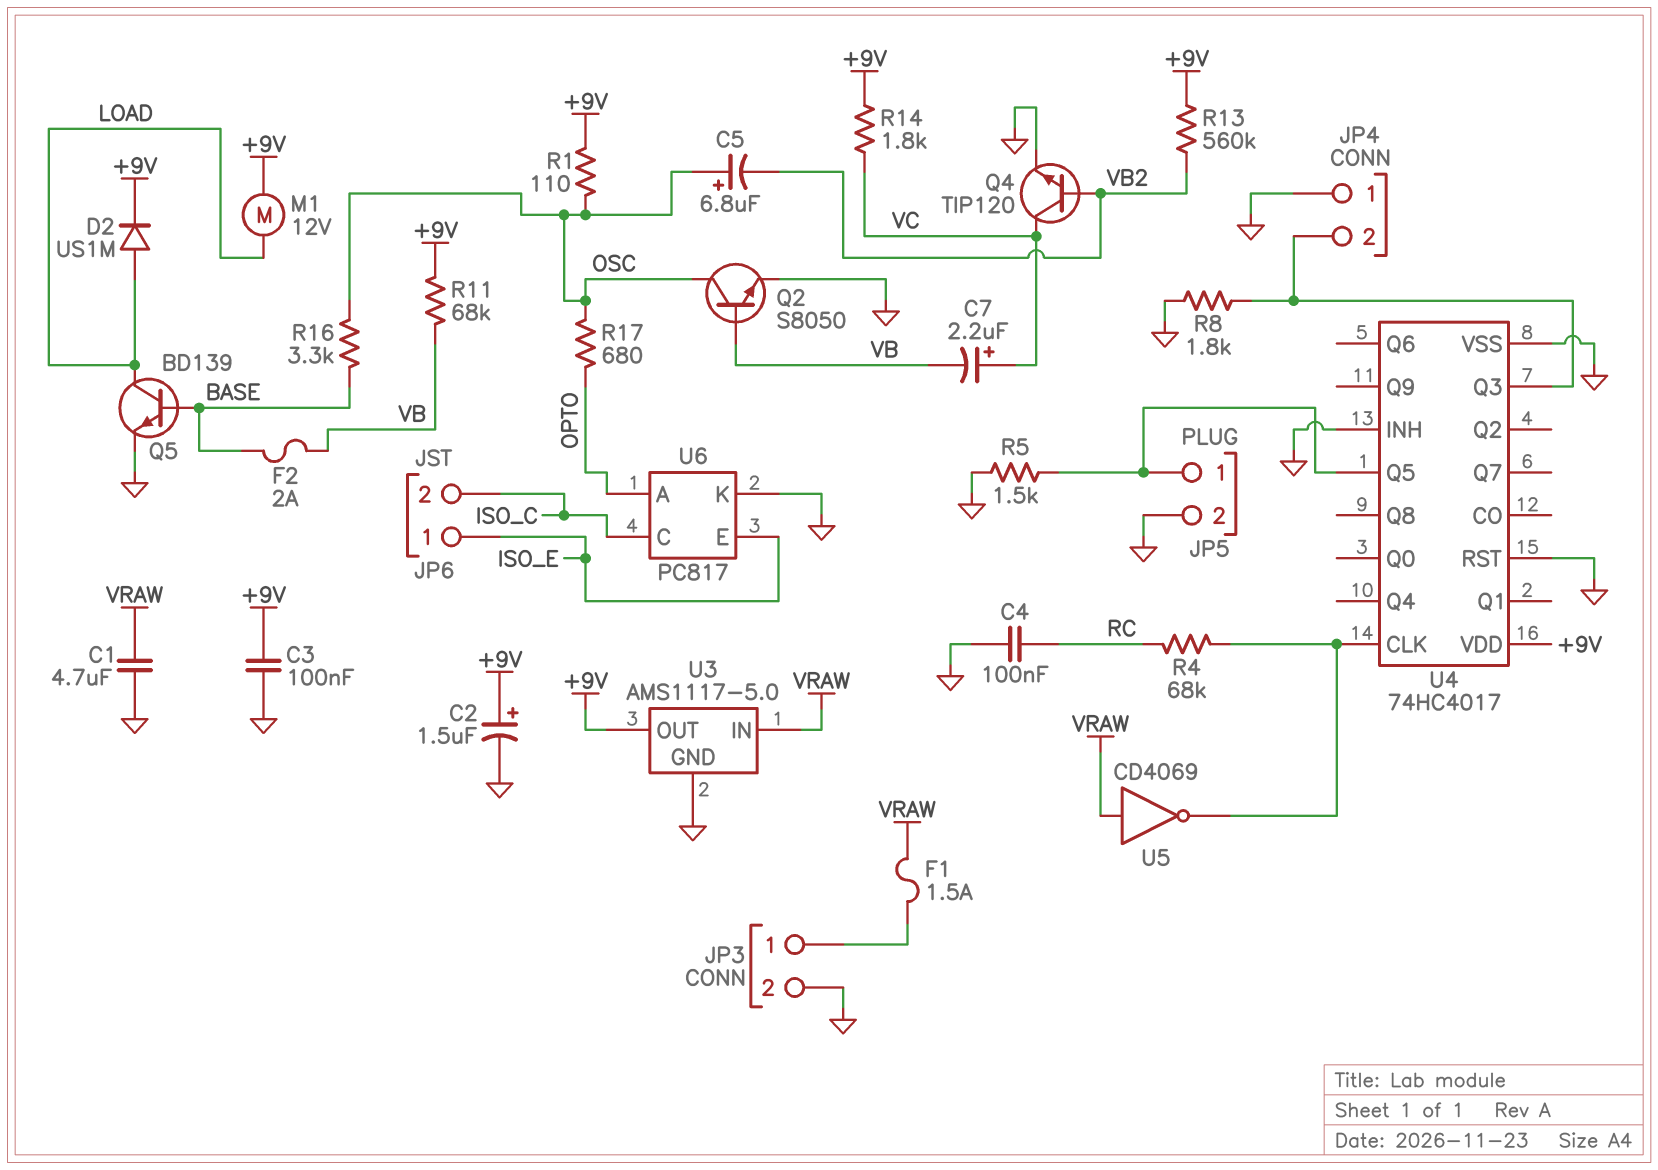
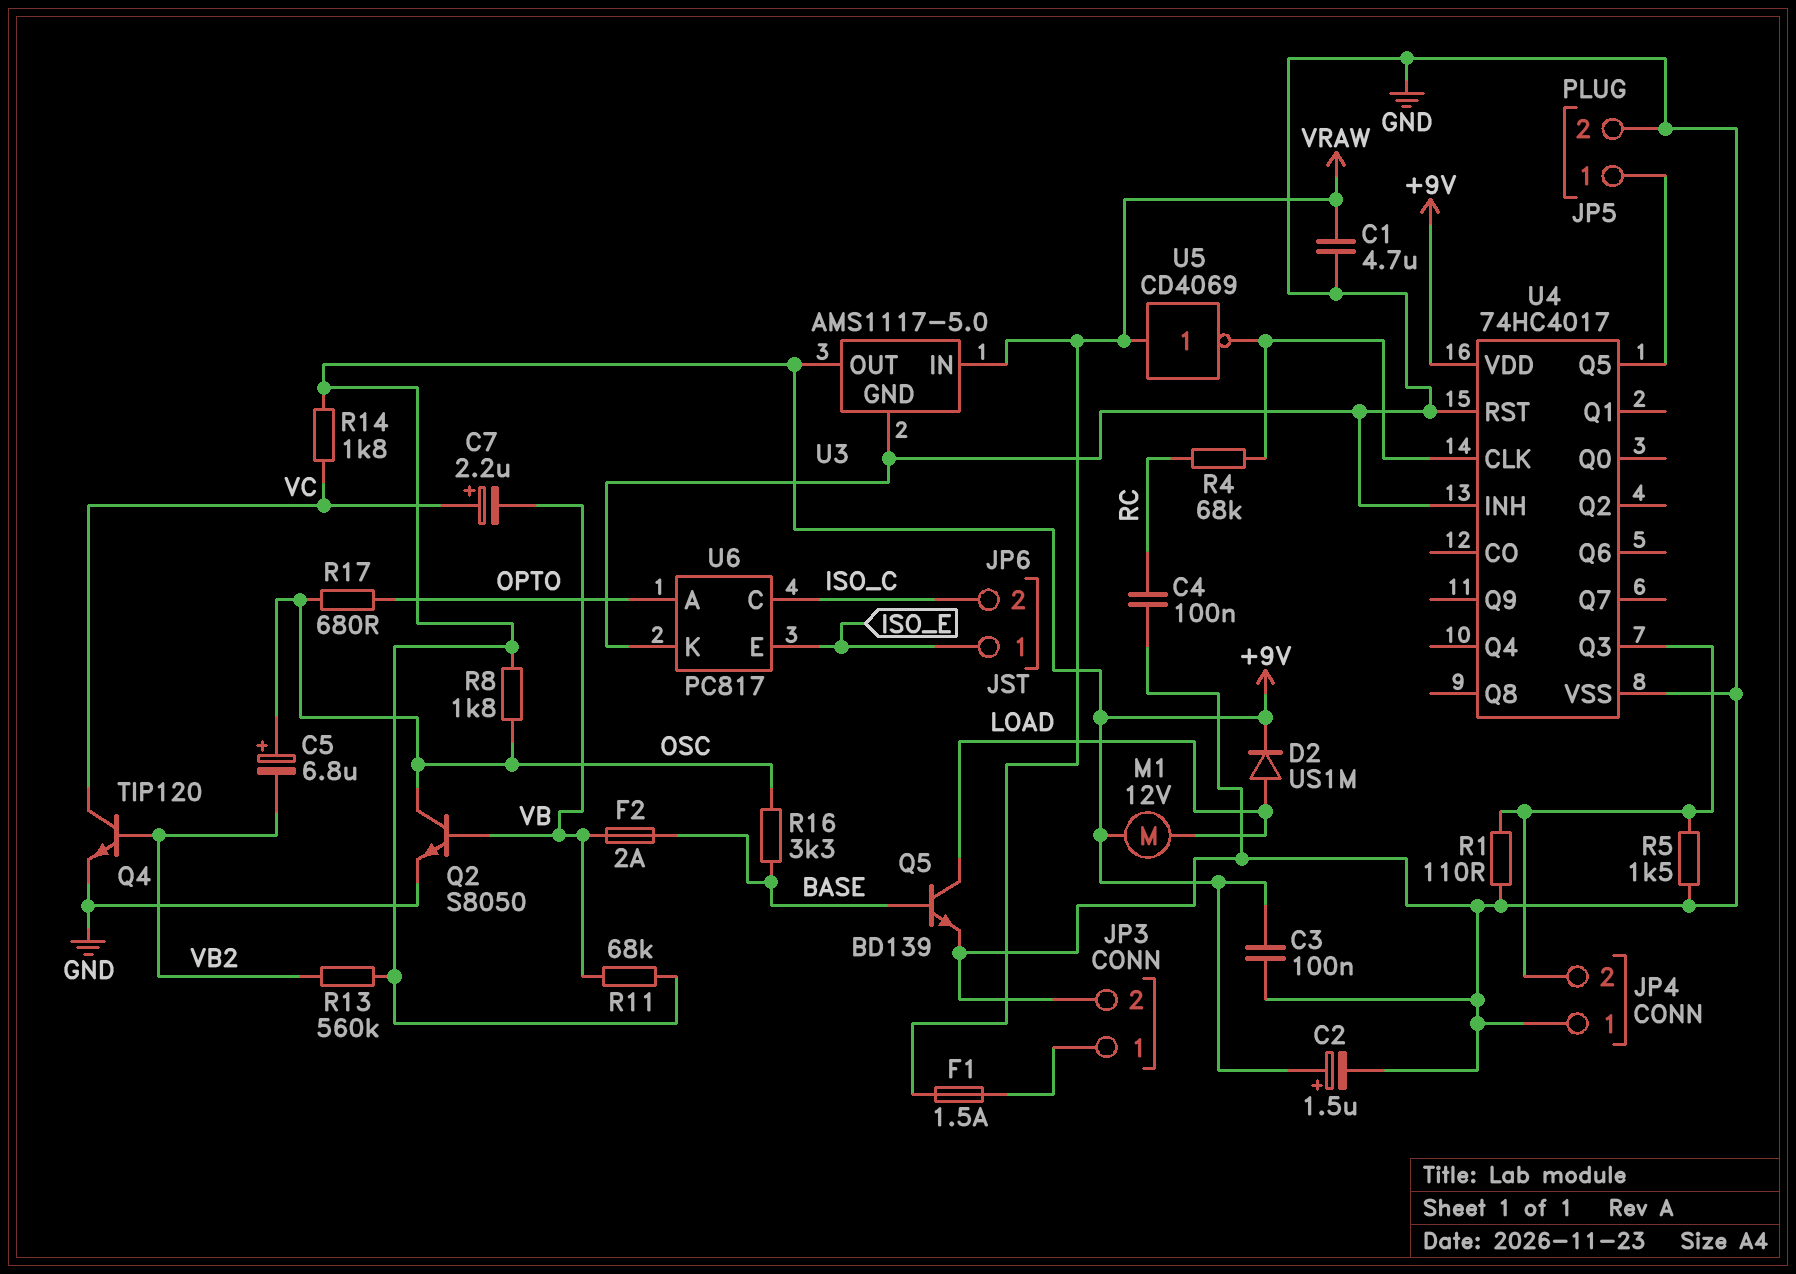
R1: 110 (+9V, OSC) -> 110 (GND, JP4/2)
R5: 1.5k (GND, JP5/1) -> 1.5k (GND, JP4/2)
R8: 1.8k (GND, JP4/2) -> 1.8k (+9V, OSC)

